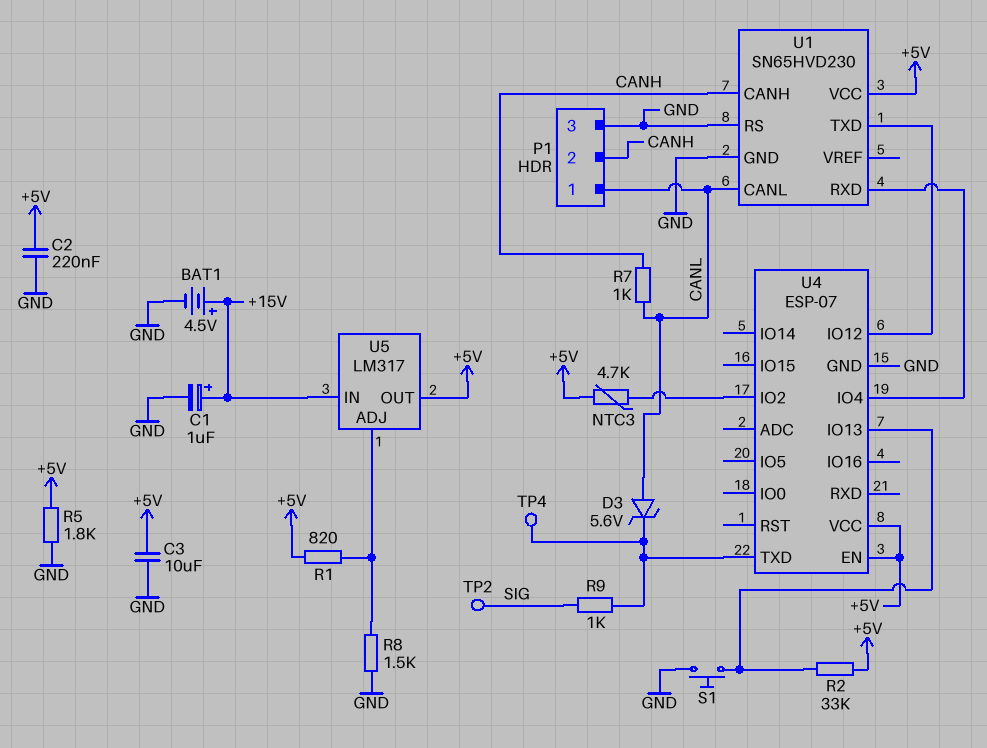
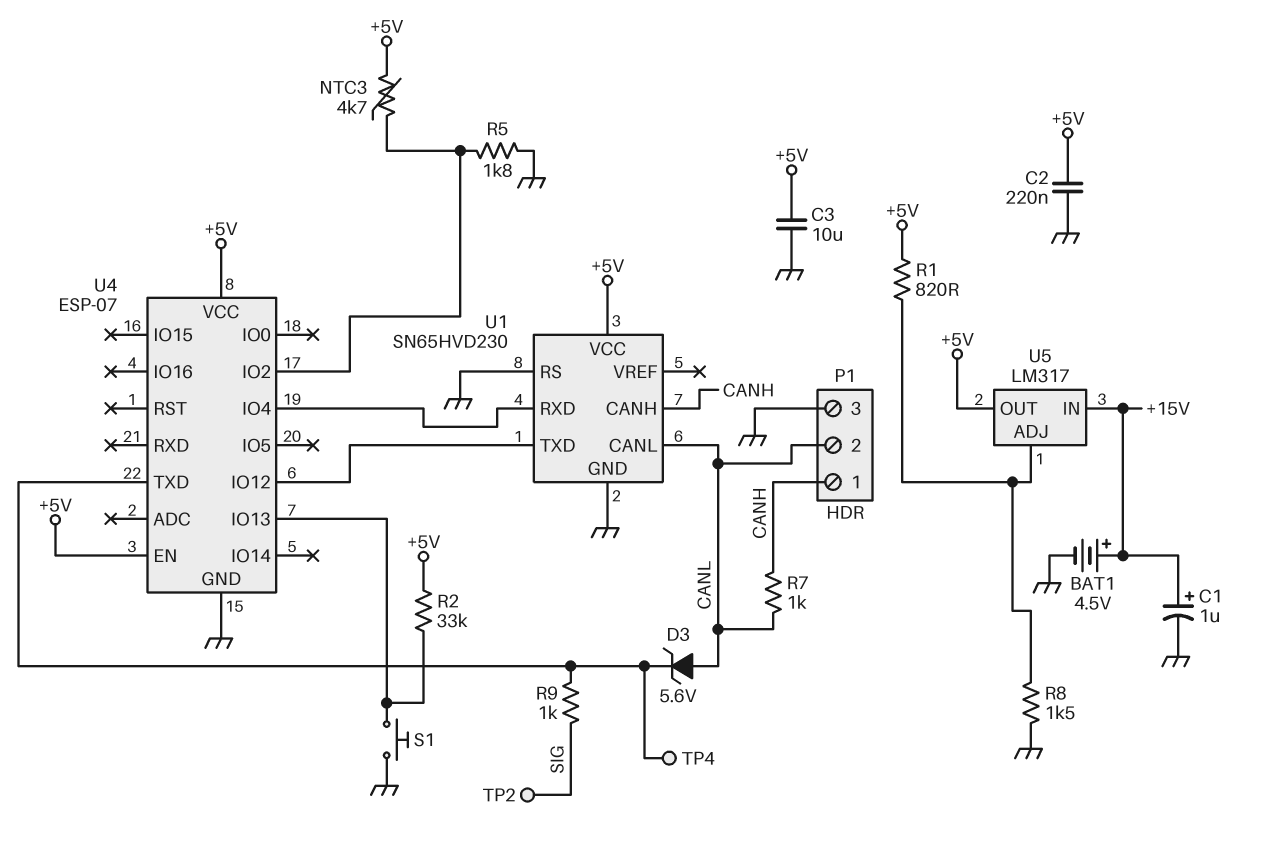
P1 pin 1: CANL -> CANH
P1 pin 2: CANH -> CANL
R5: 1.8k (+5V, GND) -> 1.8k (GND, U4/IO2)

